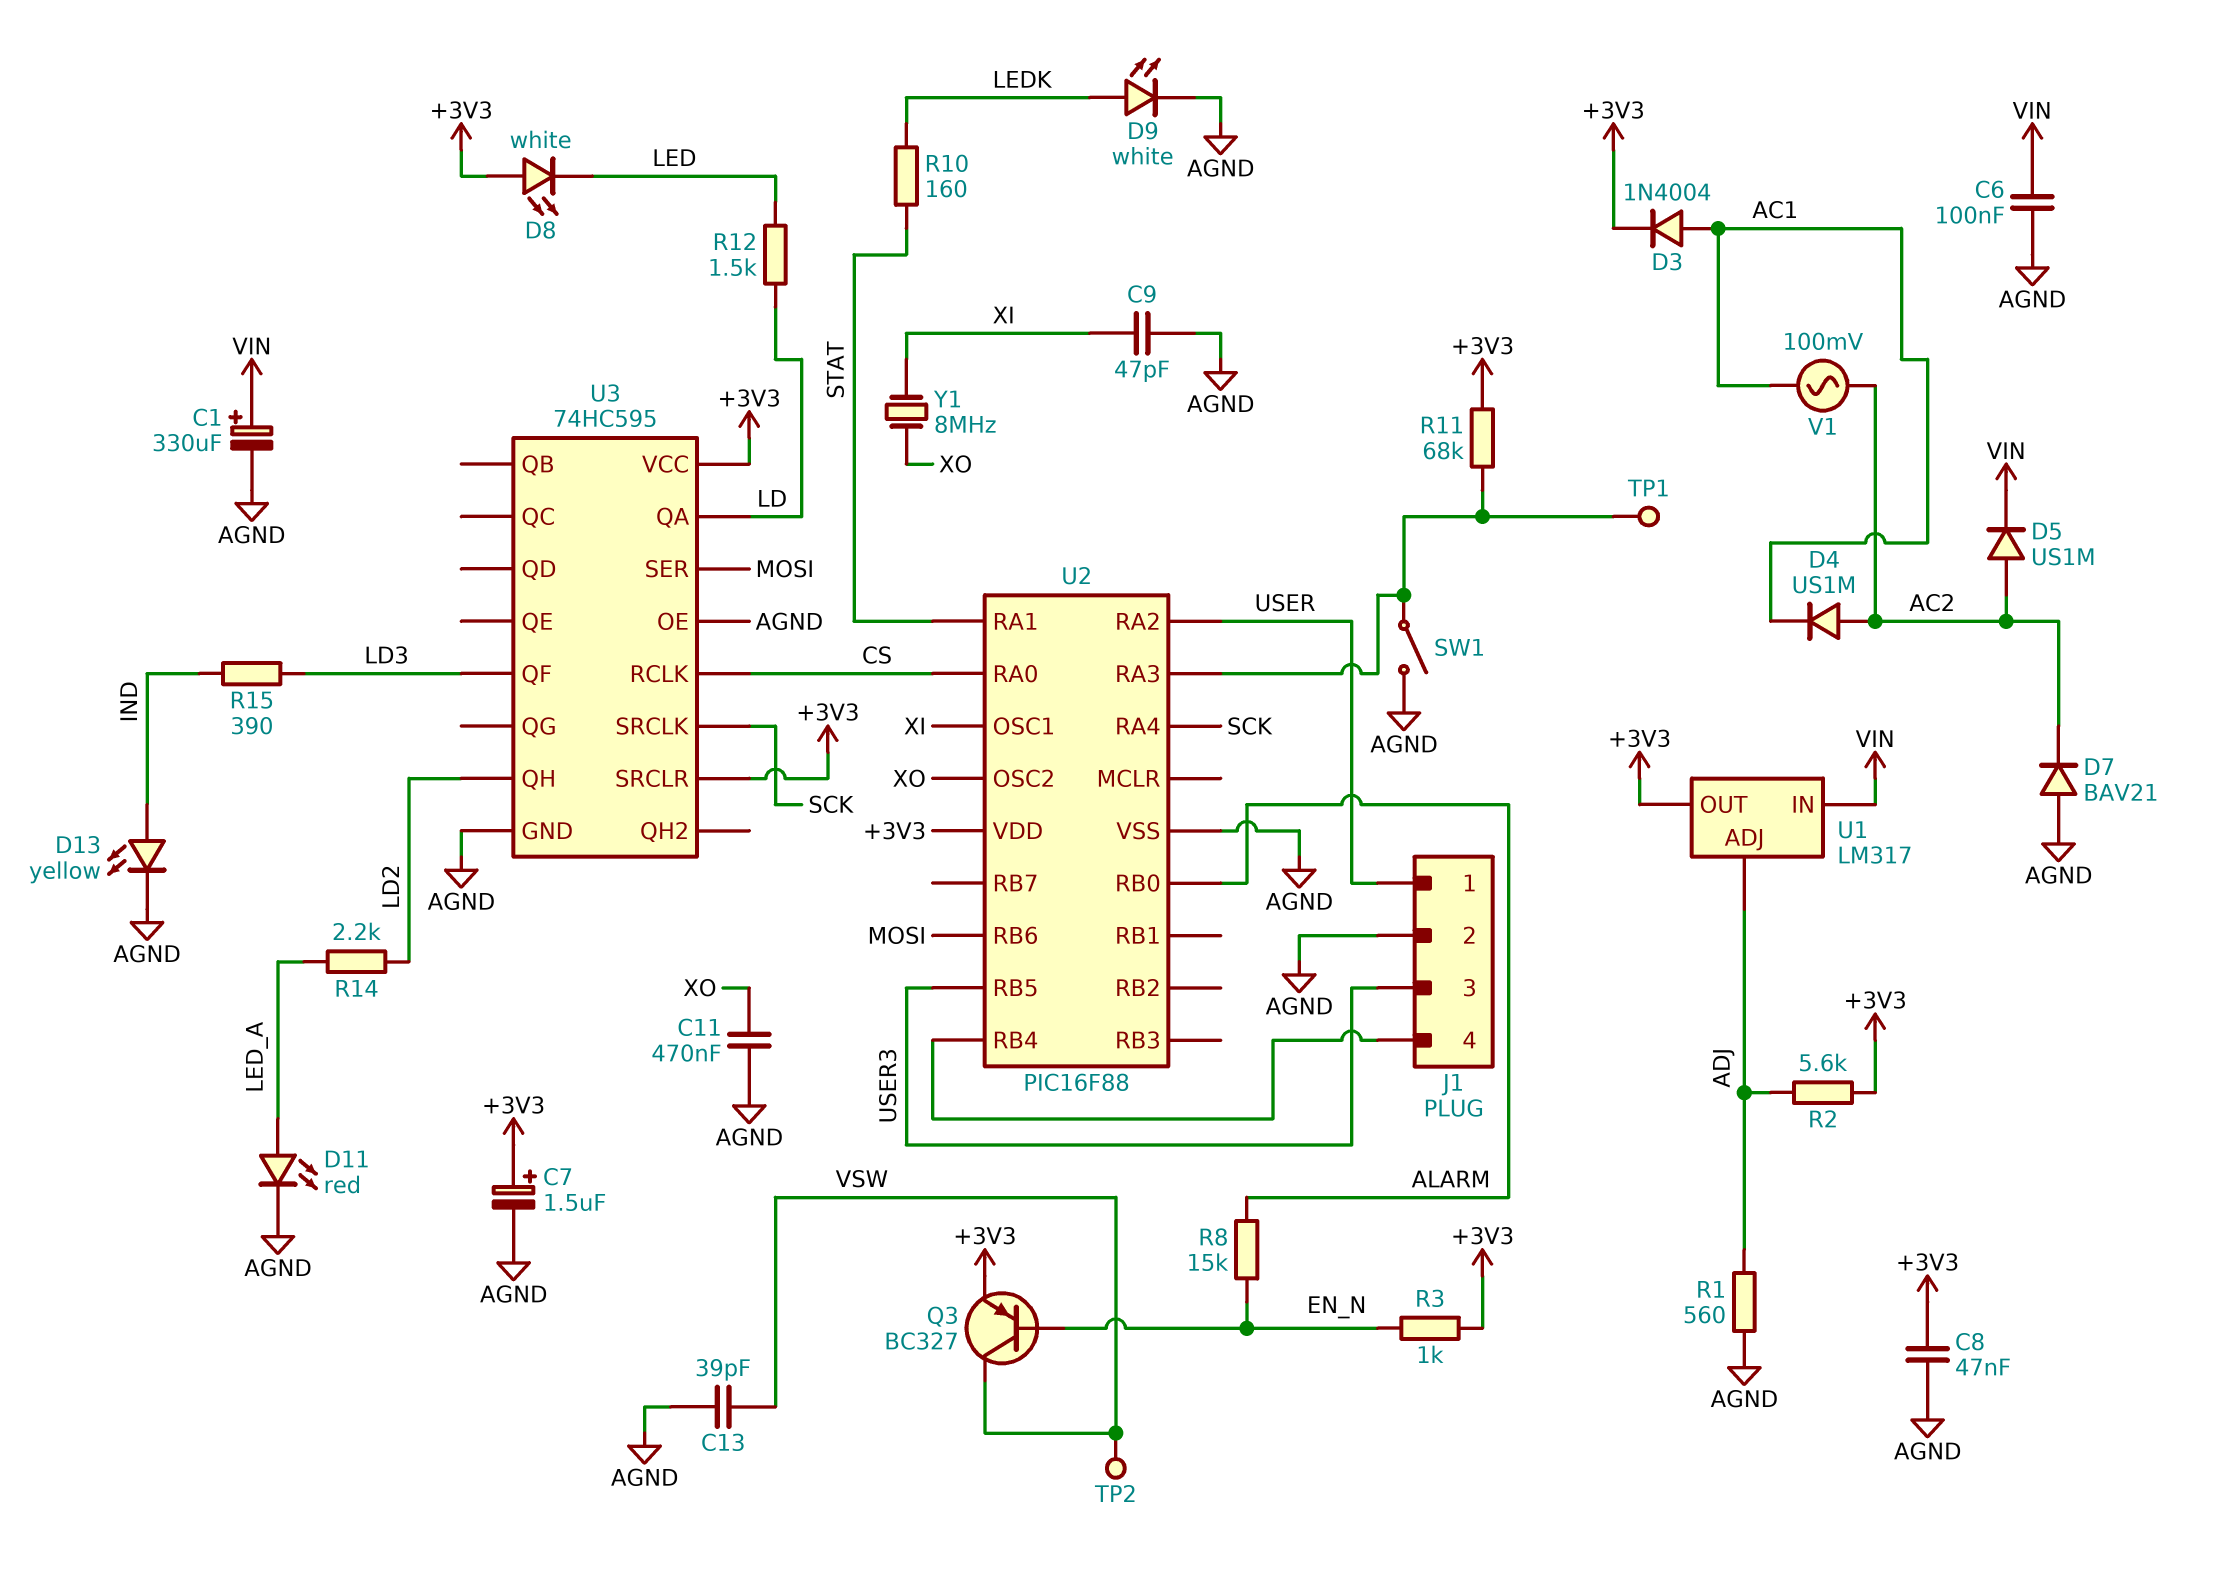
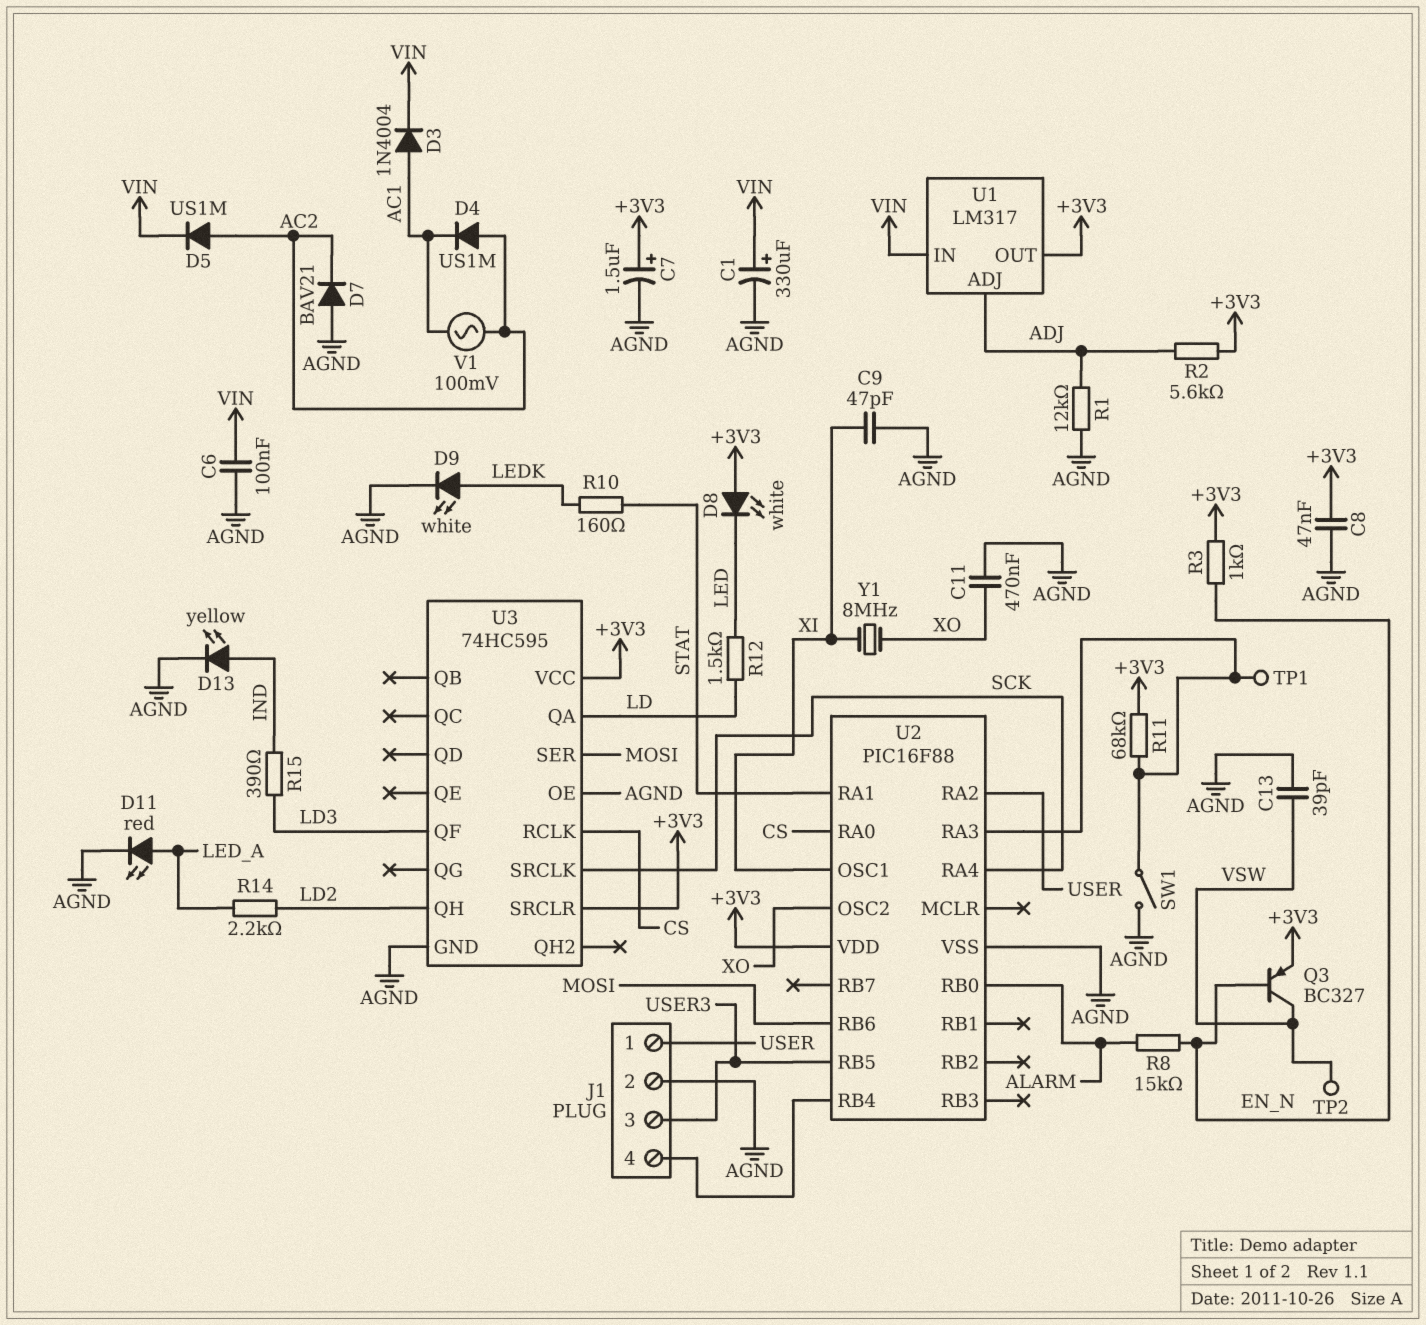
D3: diode 1N4004 (A AC1, K +3V3) -> diode 1N4004 (A AC1, K VIN)
R1: 560 (ADJ, AGND) -> 12k (ADJ, AGND)

